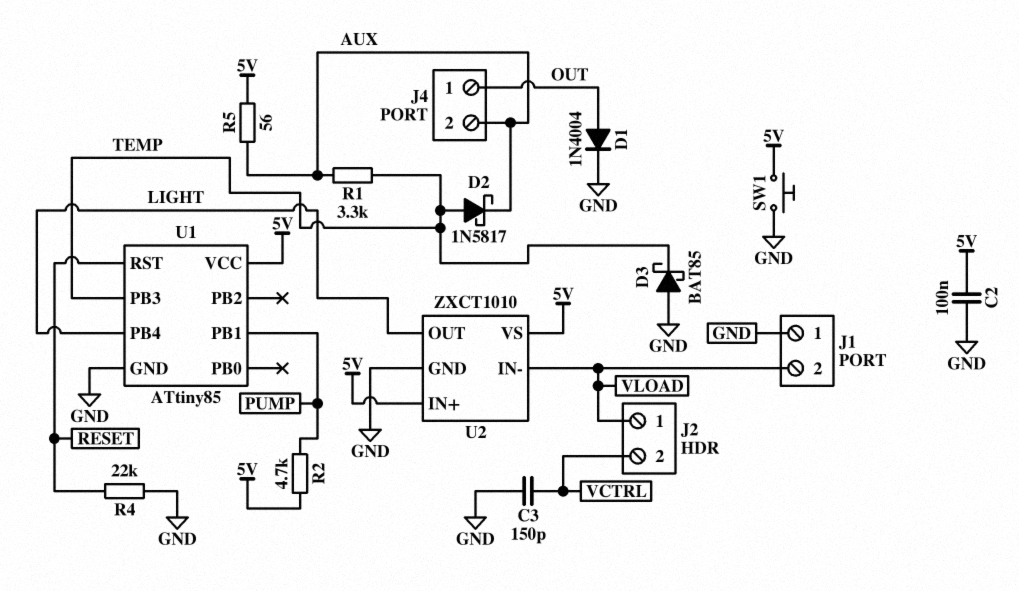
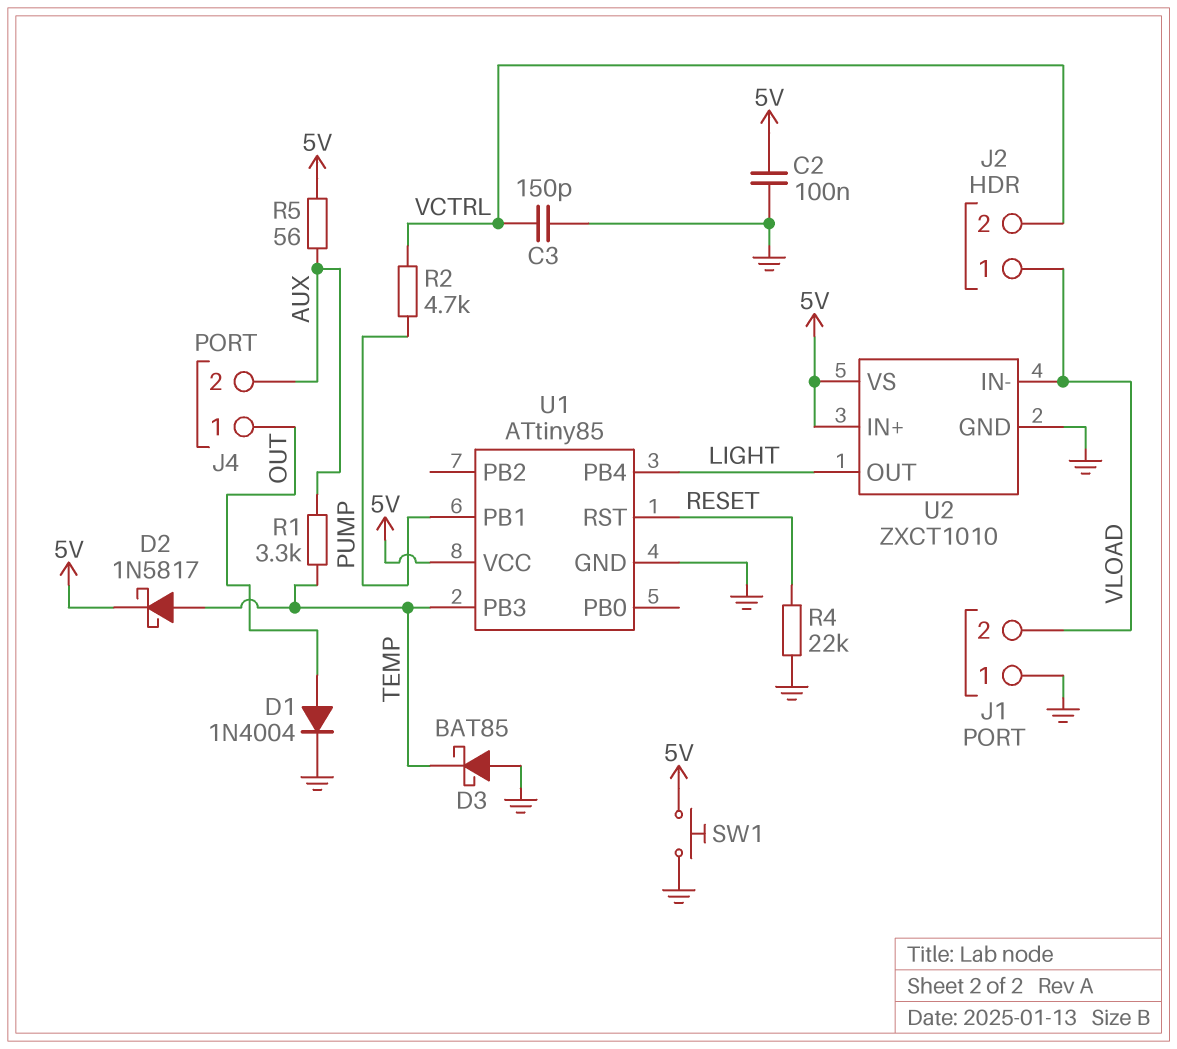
D2: schottky 1N5817 (A TEMP, K AUX) -> schottky 1N5817 (A TEMP, K 5V)
R2: 4.7k (5V, PUMP) -> 4.7k (PUMP, VCTRL)

